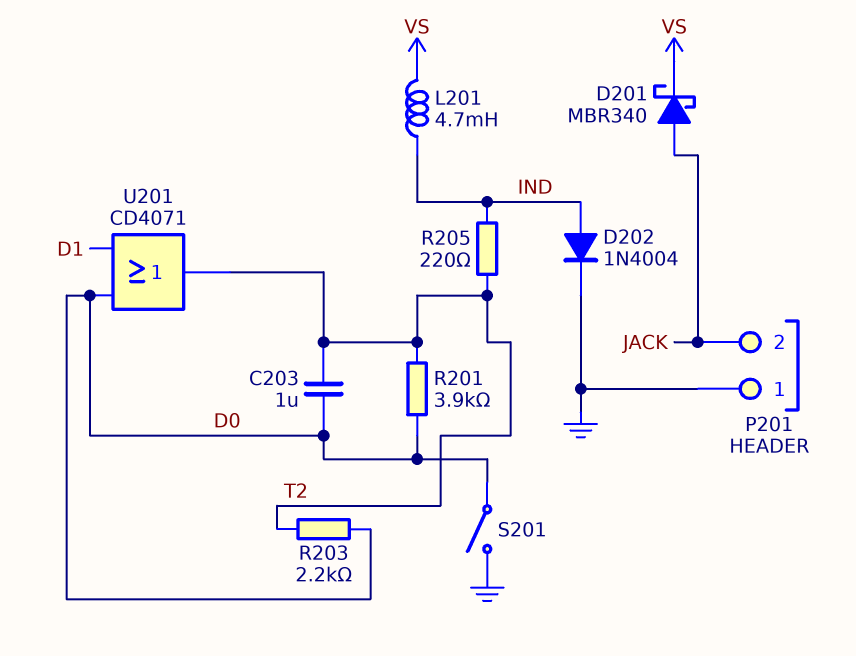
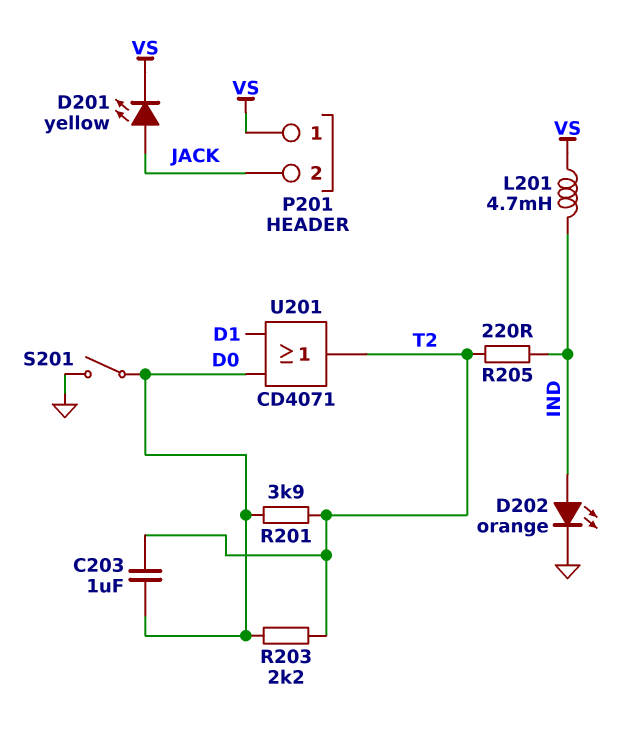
D201: schottky MBR340 (A JACK, K VS) -> LED yellow (A JACK, K VS)
D202: diode 1N4004 (A IND, K GND) -> LED orange (A IND, K GND)
P201 pin 1: GND -> VS

